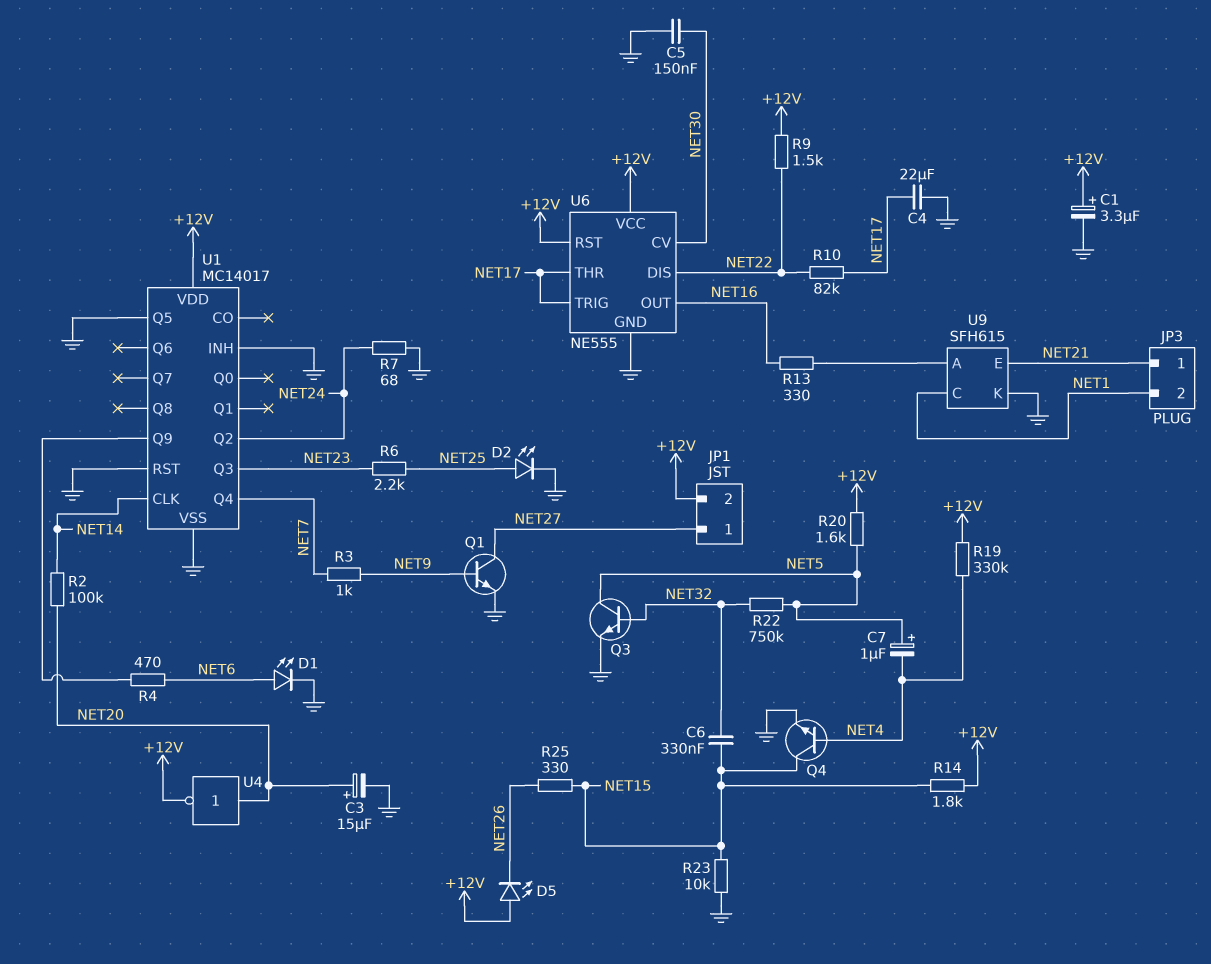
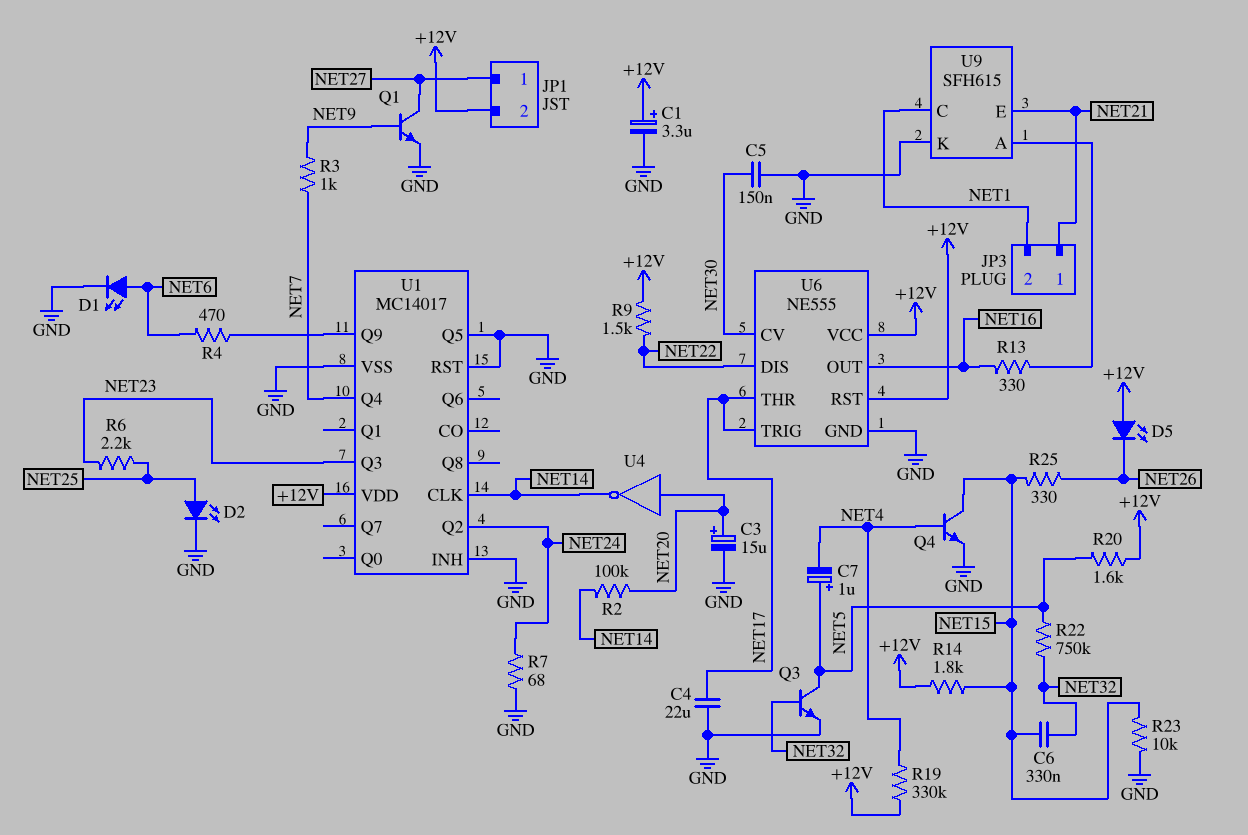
R10: 82k (NET17, NET22) -> none
U4: NOT (in NET20, out +12V) -> NOT (in NET20, out NET14)

